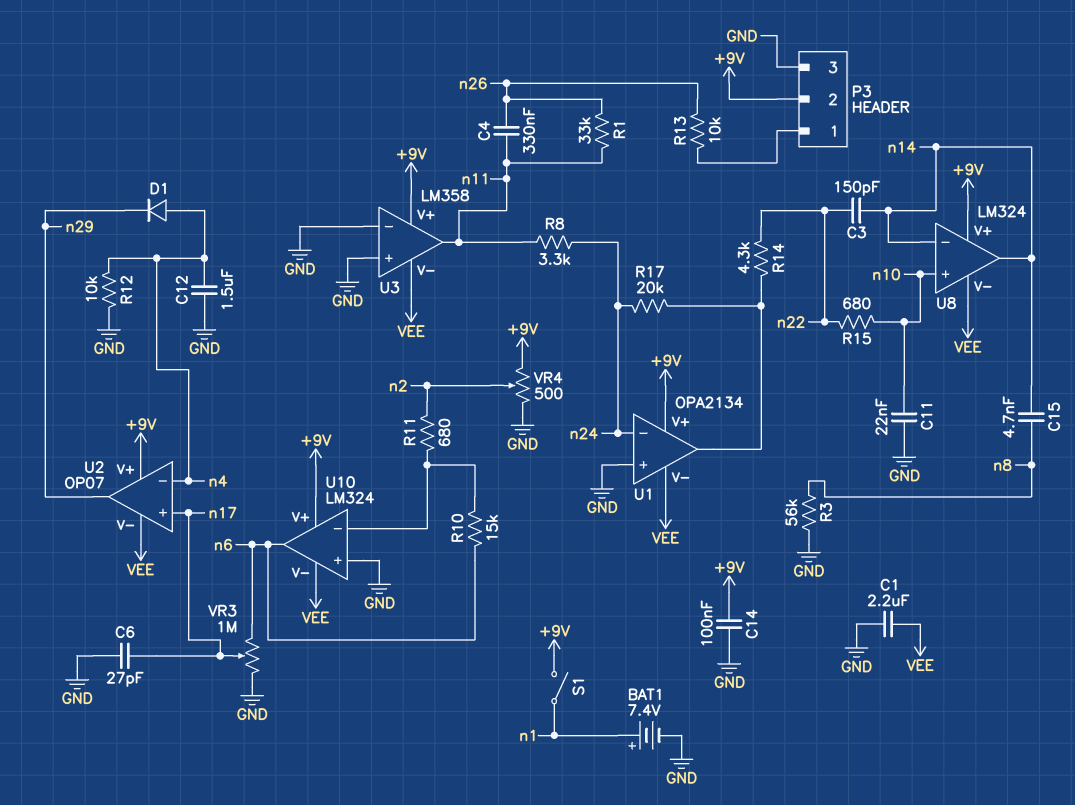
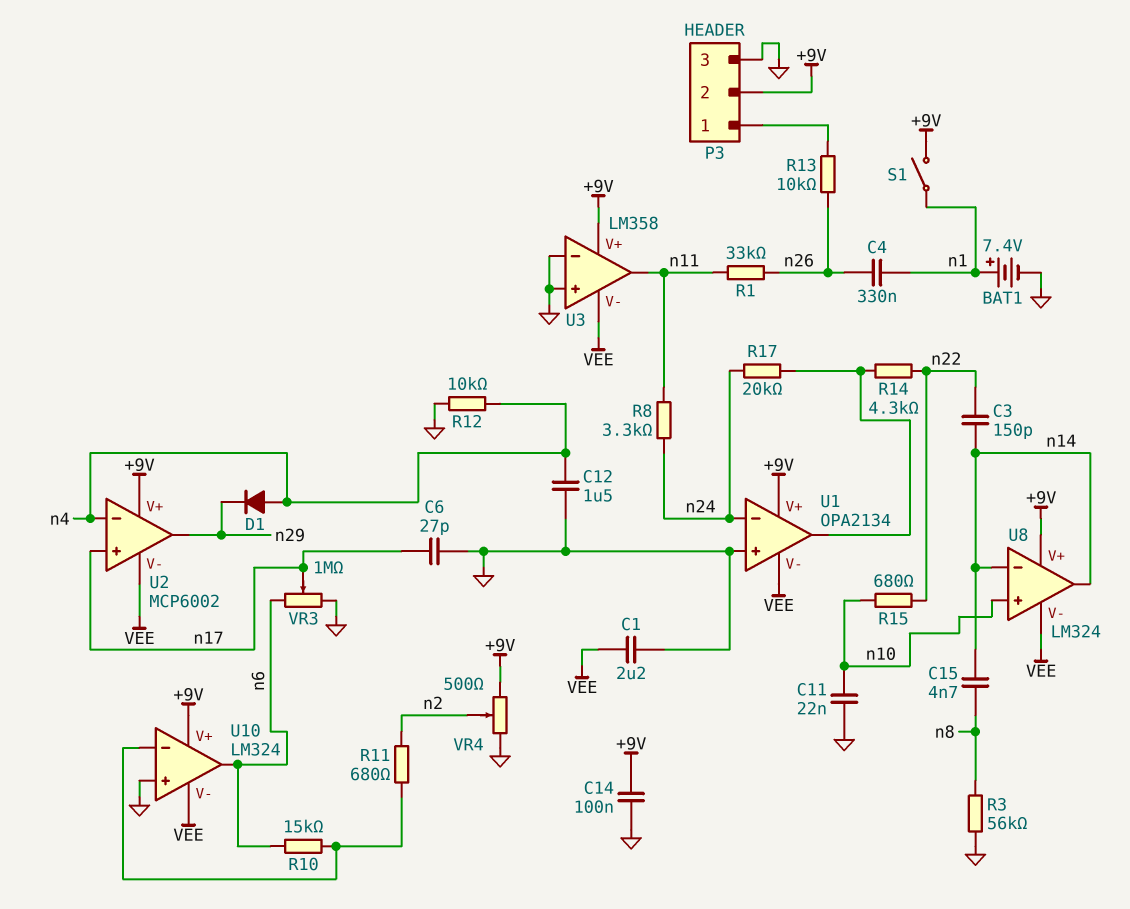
C4: 330nF (n11, n26) -> 330nF (n1, n26)
U2: OP07 -> MCP6002

